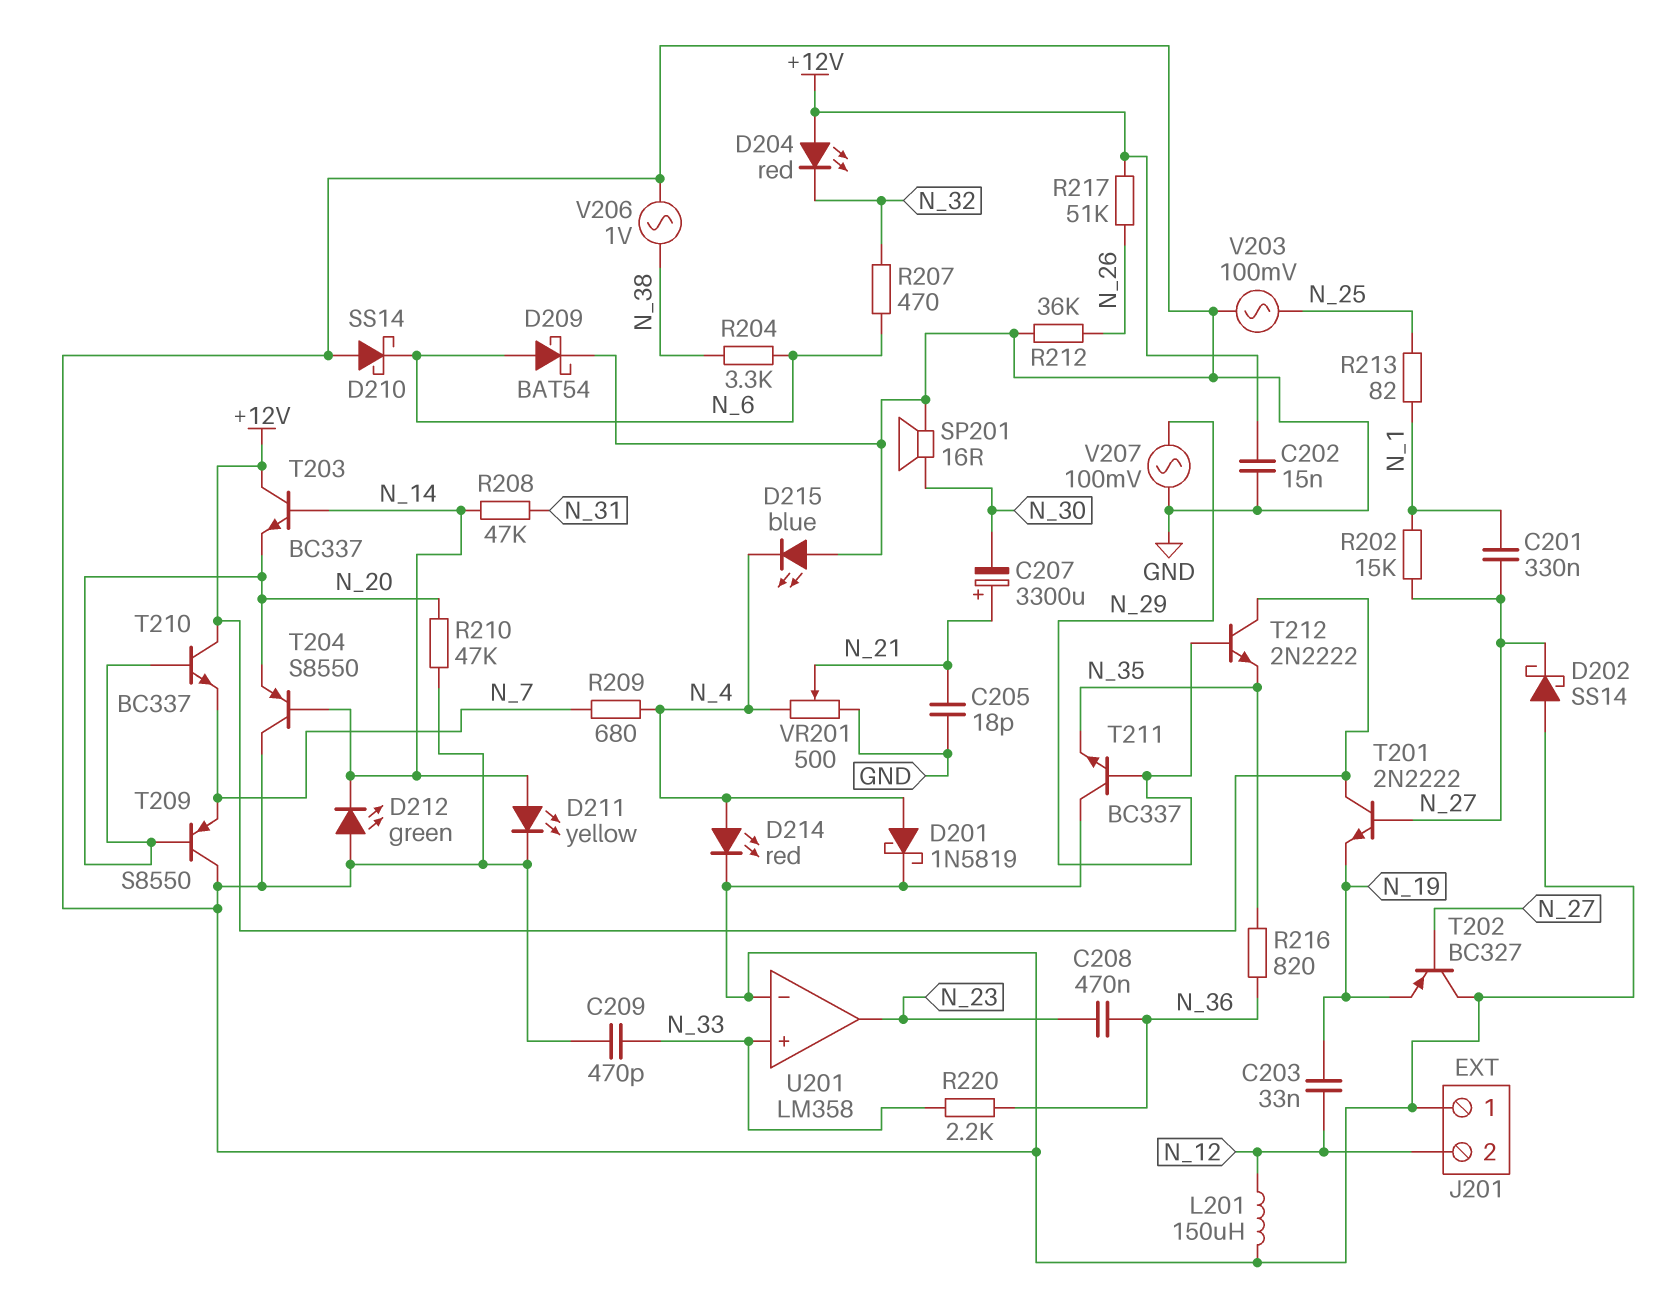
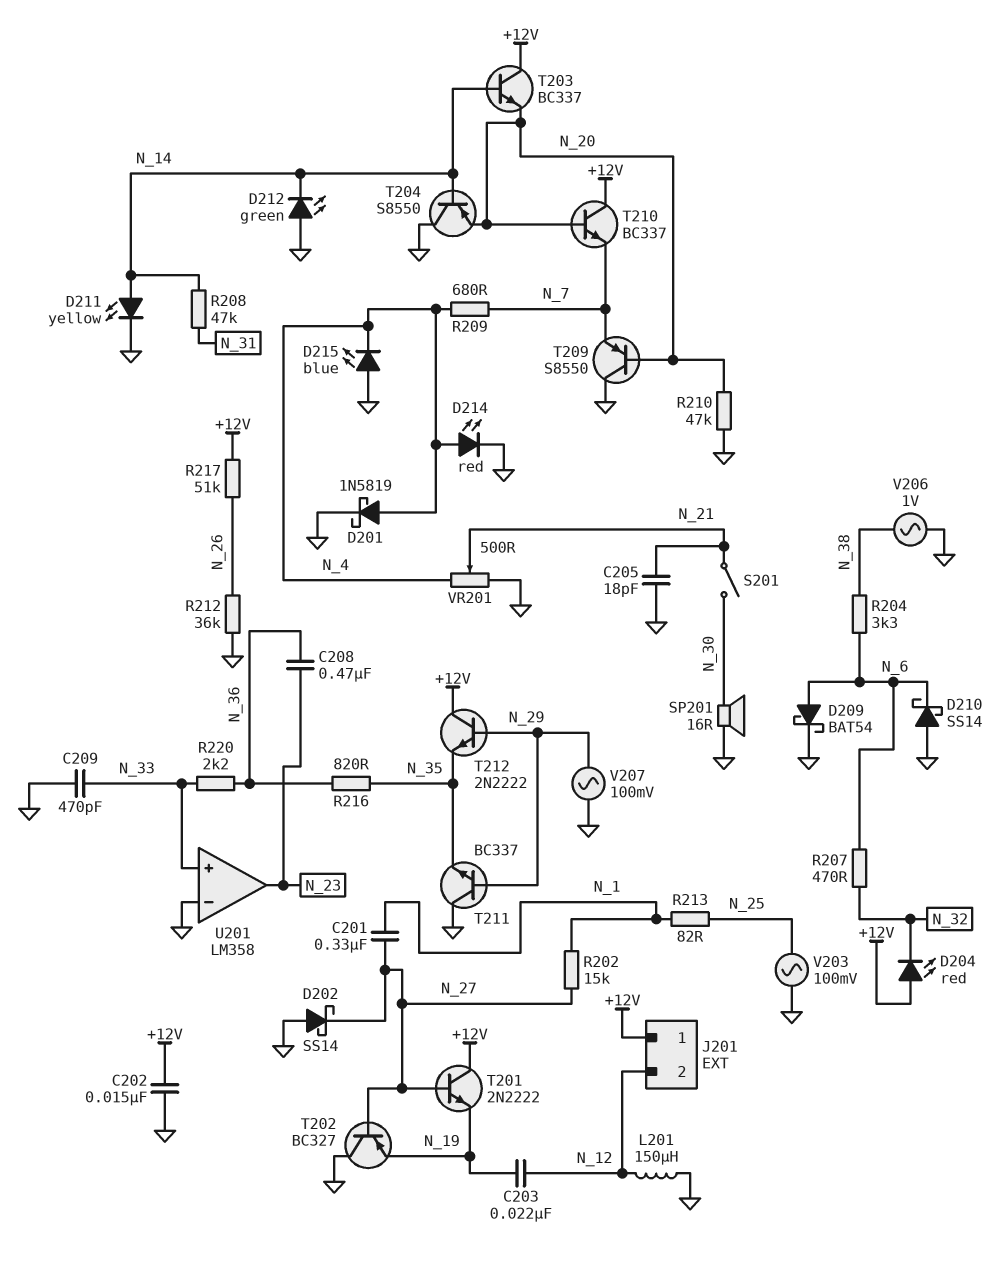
C203: 33nF (N_12, N_19) -> 22nF (N_12, N_19)
C207: 3300uF (plus N_21, minus N_30) -> none
J201 pin 1: GND -> +12V
S201: none -> switch (N_21, N_30)

